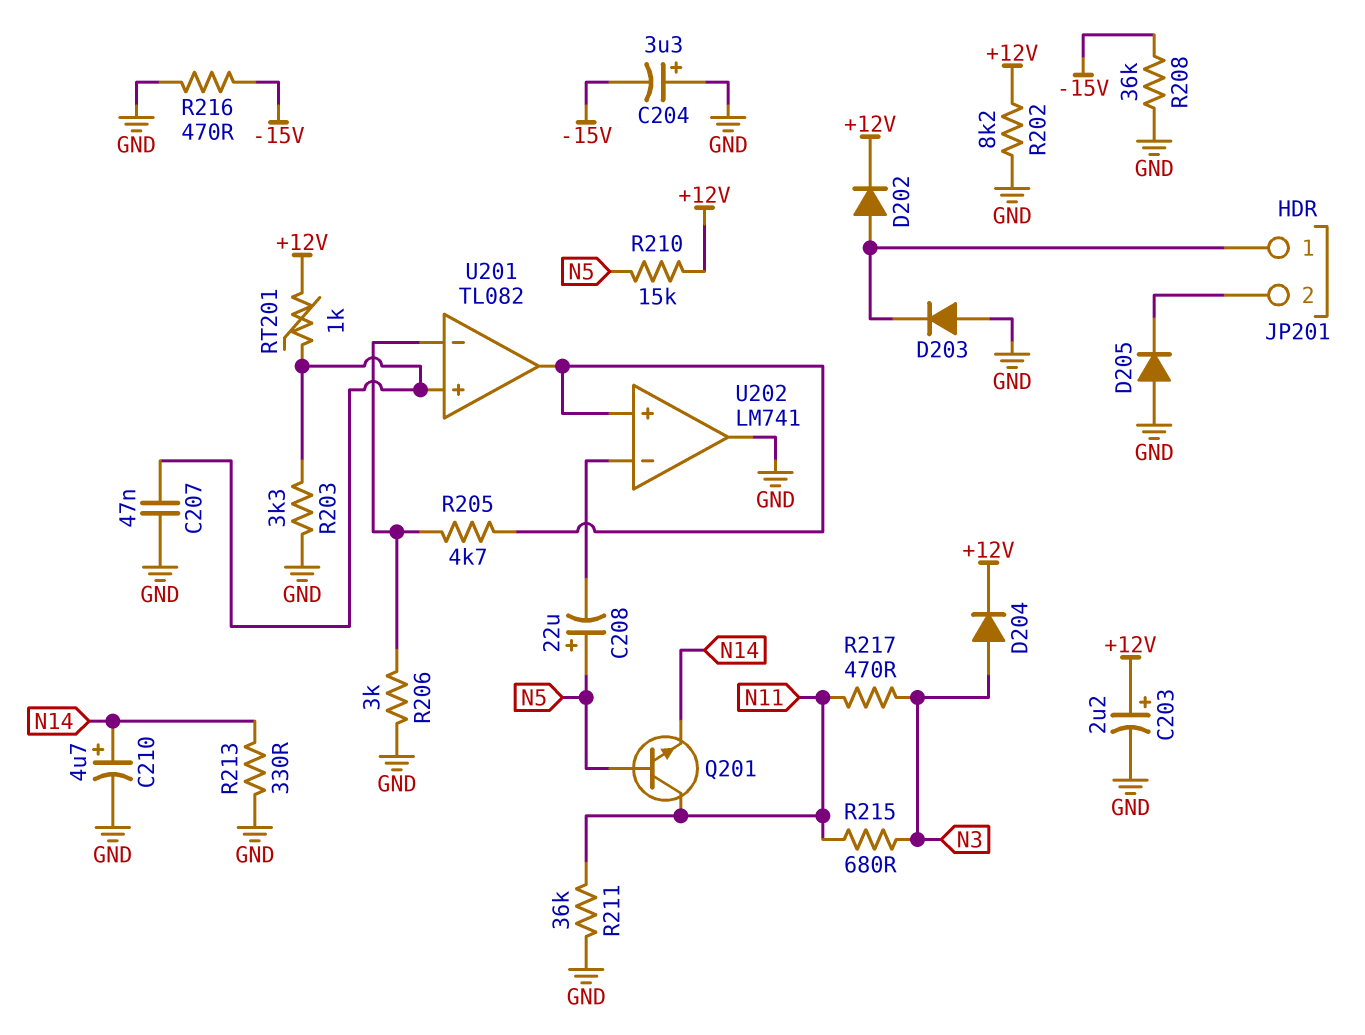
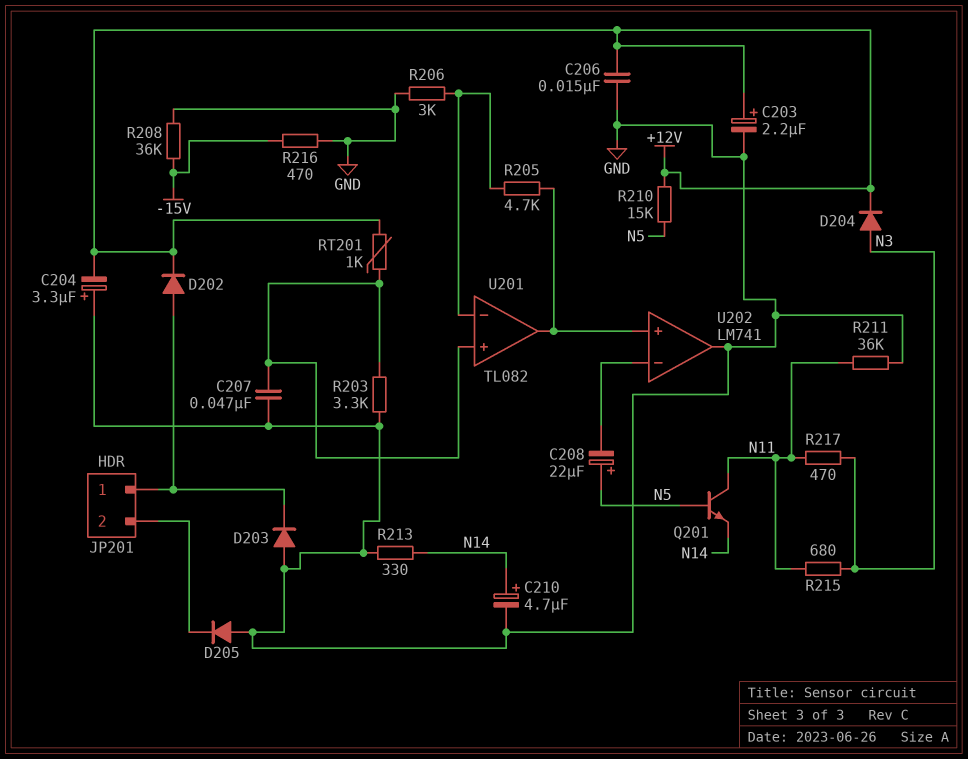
C204: 3.3uF (plus GND, minus -15V) -> 3.3uF (plus GND, minus +12V)
C206: none -> 15nF (+12V, GND)
R202: 8.2k (+12V, GND) -> none

